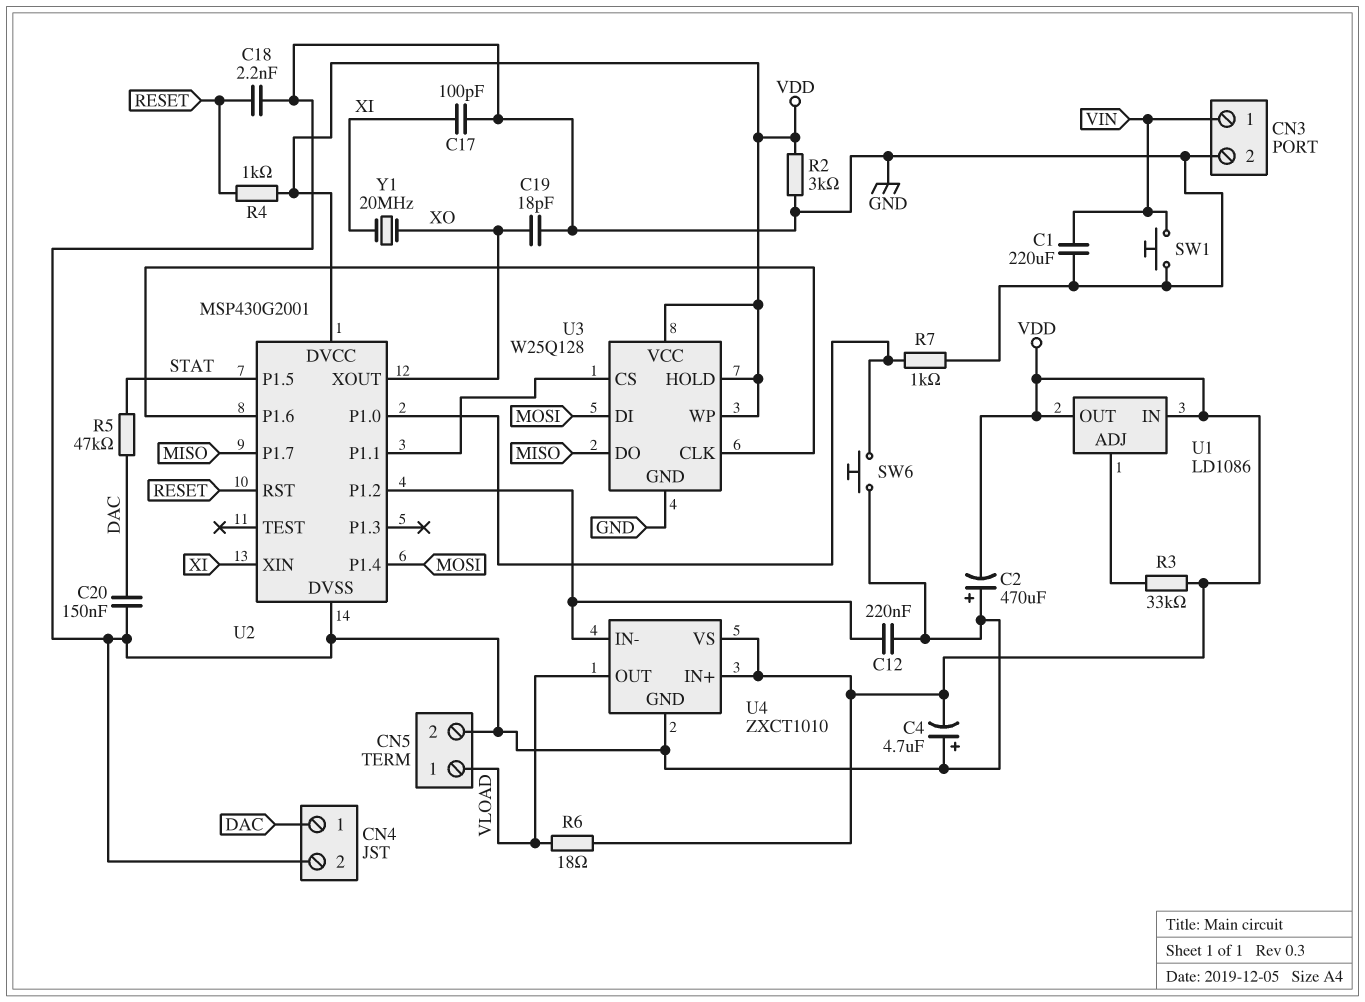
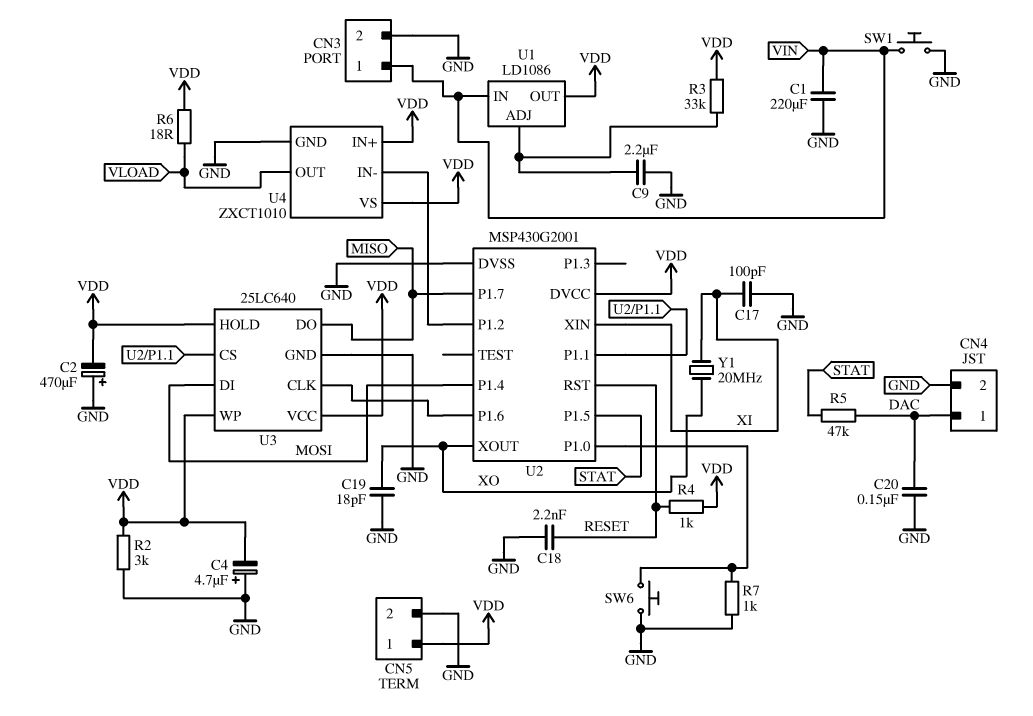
C9: none -> 2.2uF (GND, U1/ADJ)
C12: 220nF (GND, U2/P1.2) -> none
CN5 pin 1: VLOAD -> VDD
U1 pin IN: VDD -> VIN
U3: W25Q128 -> 25LC640

